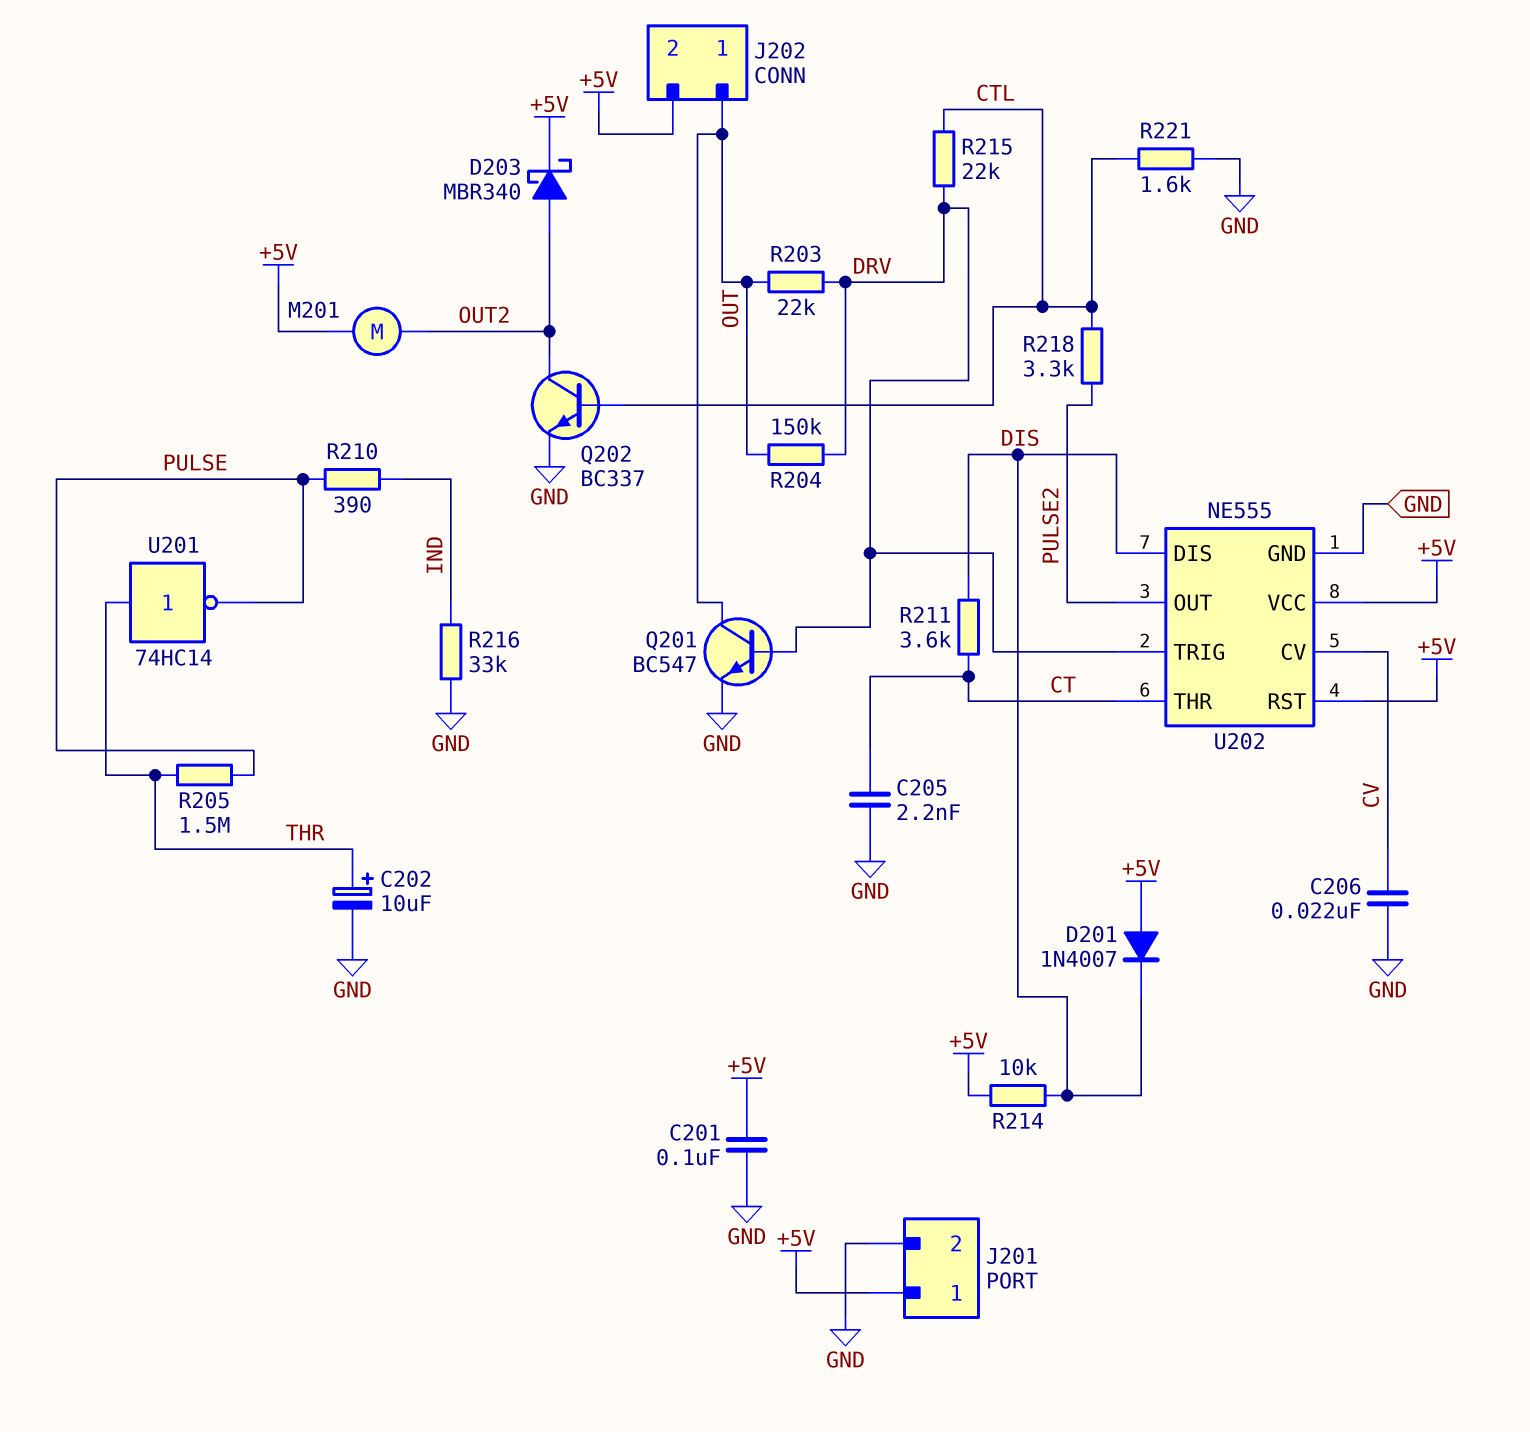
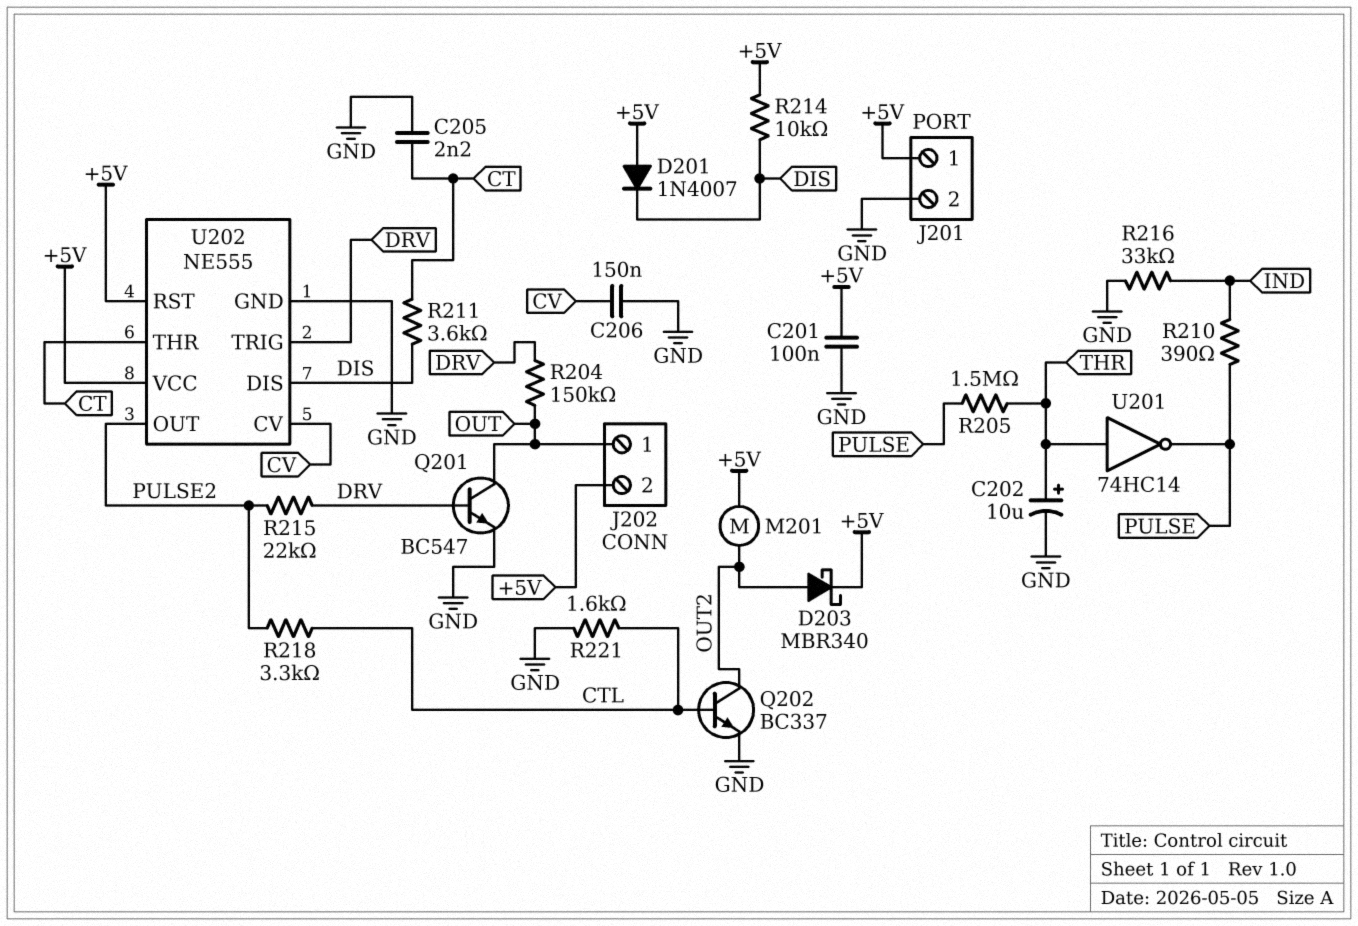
C206: 22nF (CV, GND) -> 150nF (CV, GND)
R203: 22k (DRV, OUT) -> none
R215: 22k (CTL, DRV) -> 22k (DRV, PULSE2)

